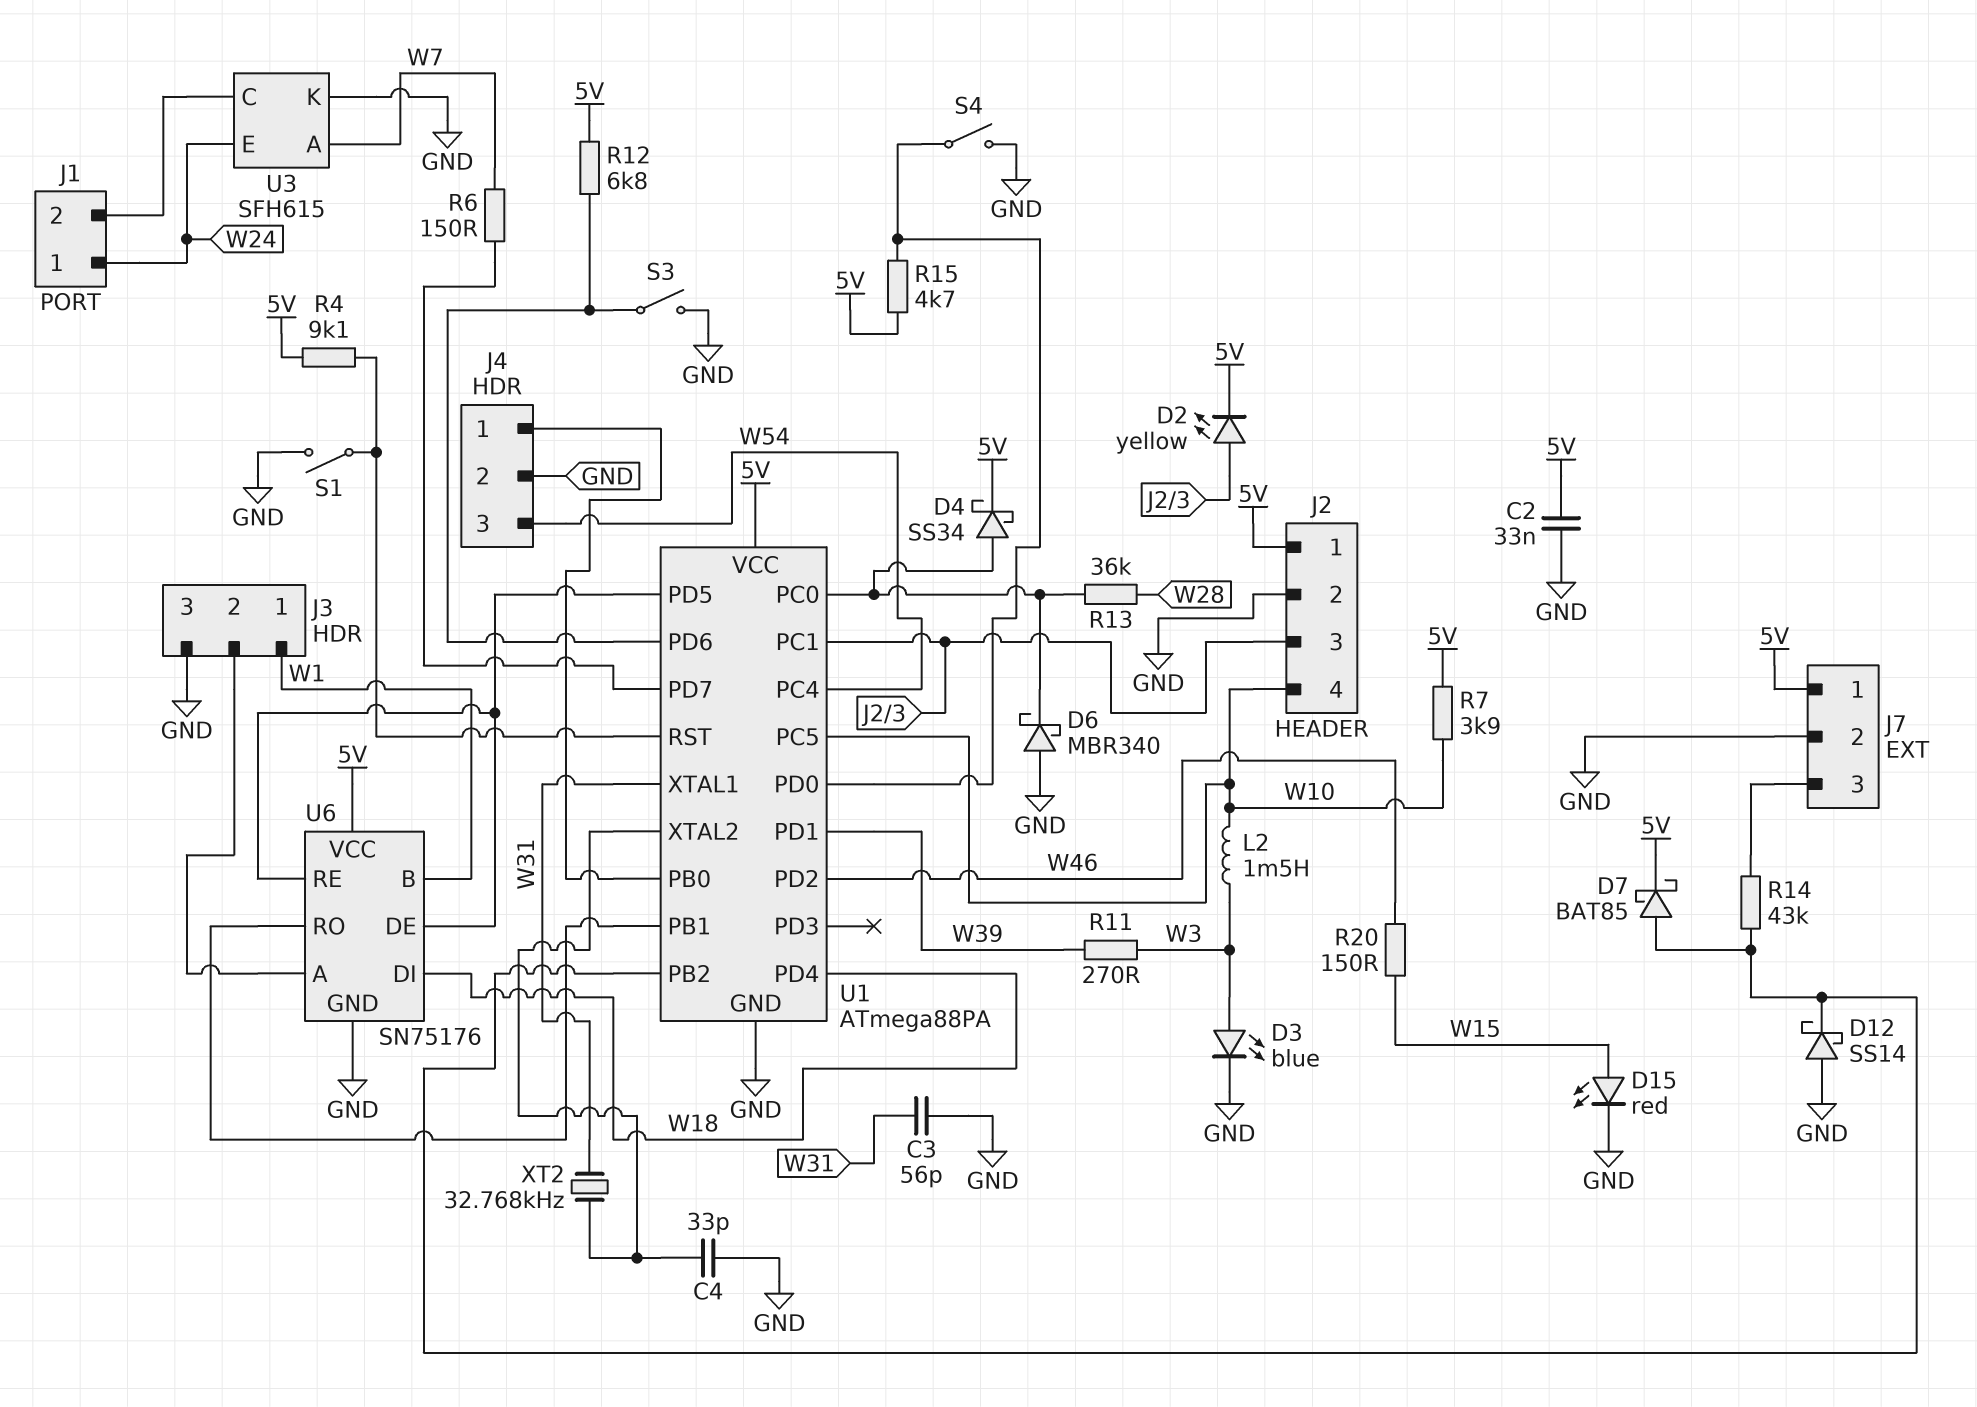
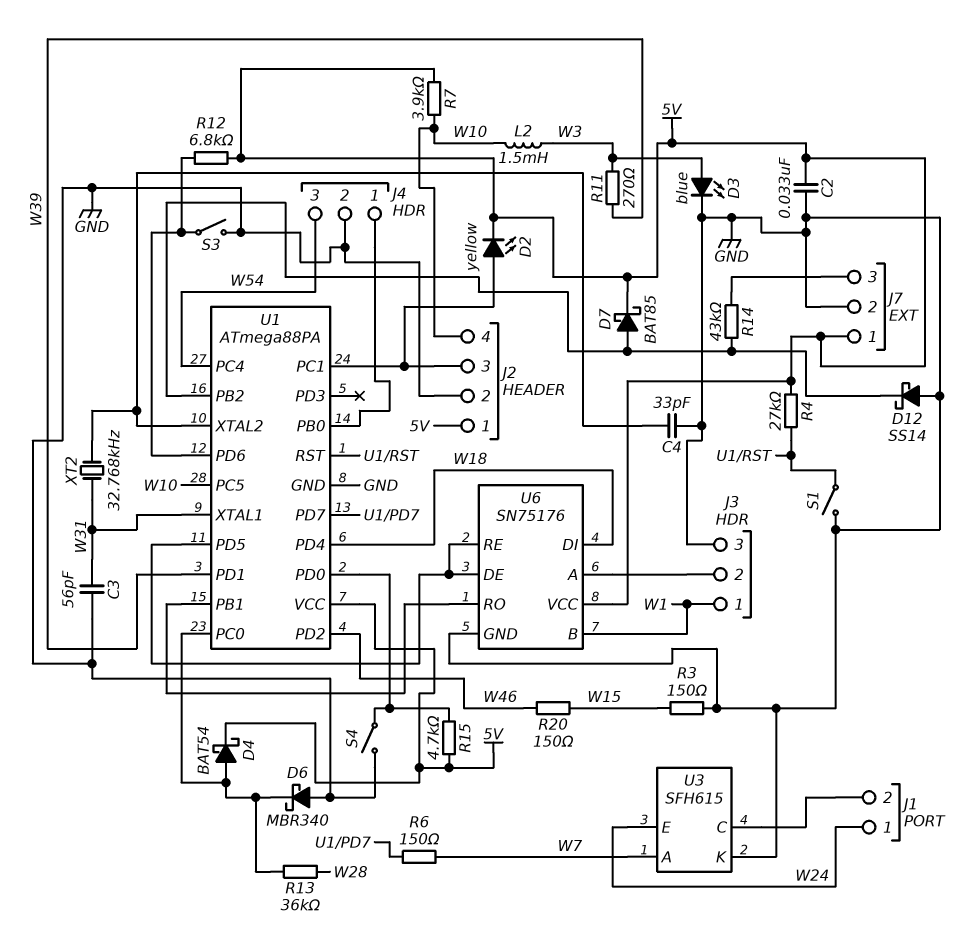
D4: schottky SS34 (A U1/PC0, K 5V) -> schottky BAT54 (A U1/PC0, K 5V)
D15: LED red (A W15, K GND) -> none
R3: none -> 150 (GND, W15)
R4: 9.1k (5V, U1/RST) -> 27k (5V, U1/RST)

